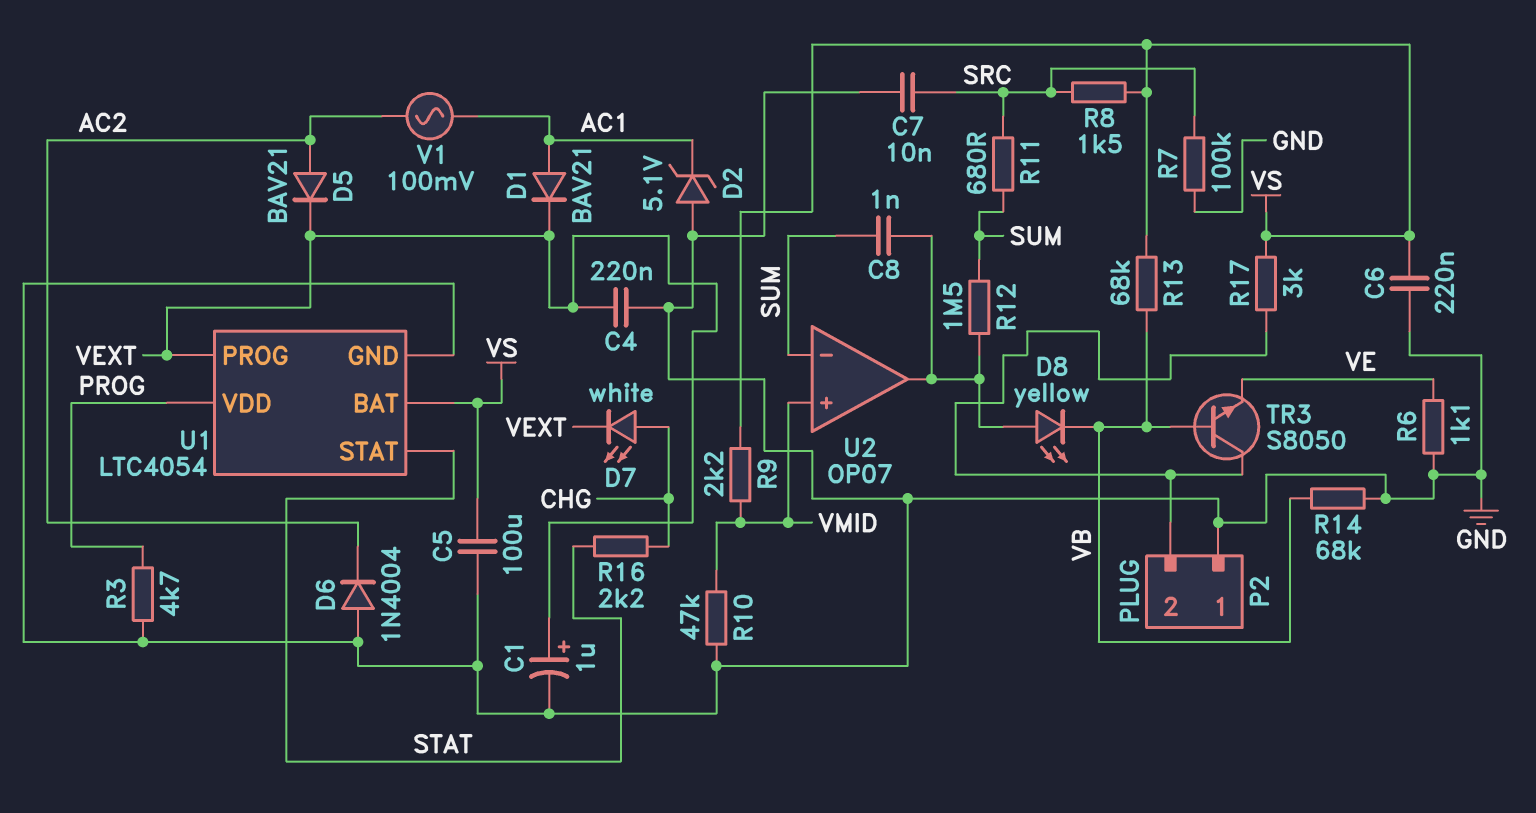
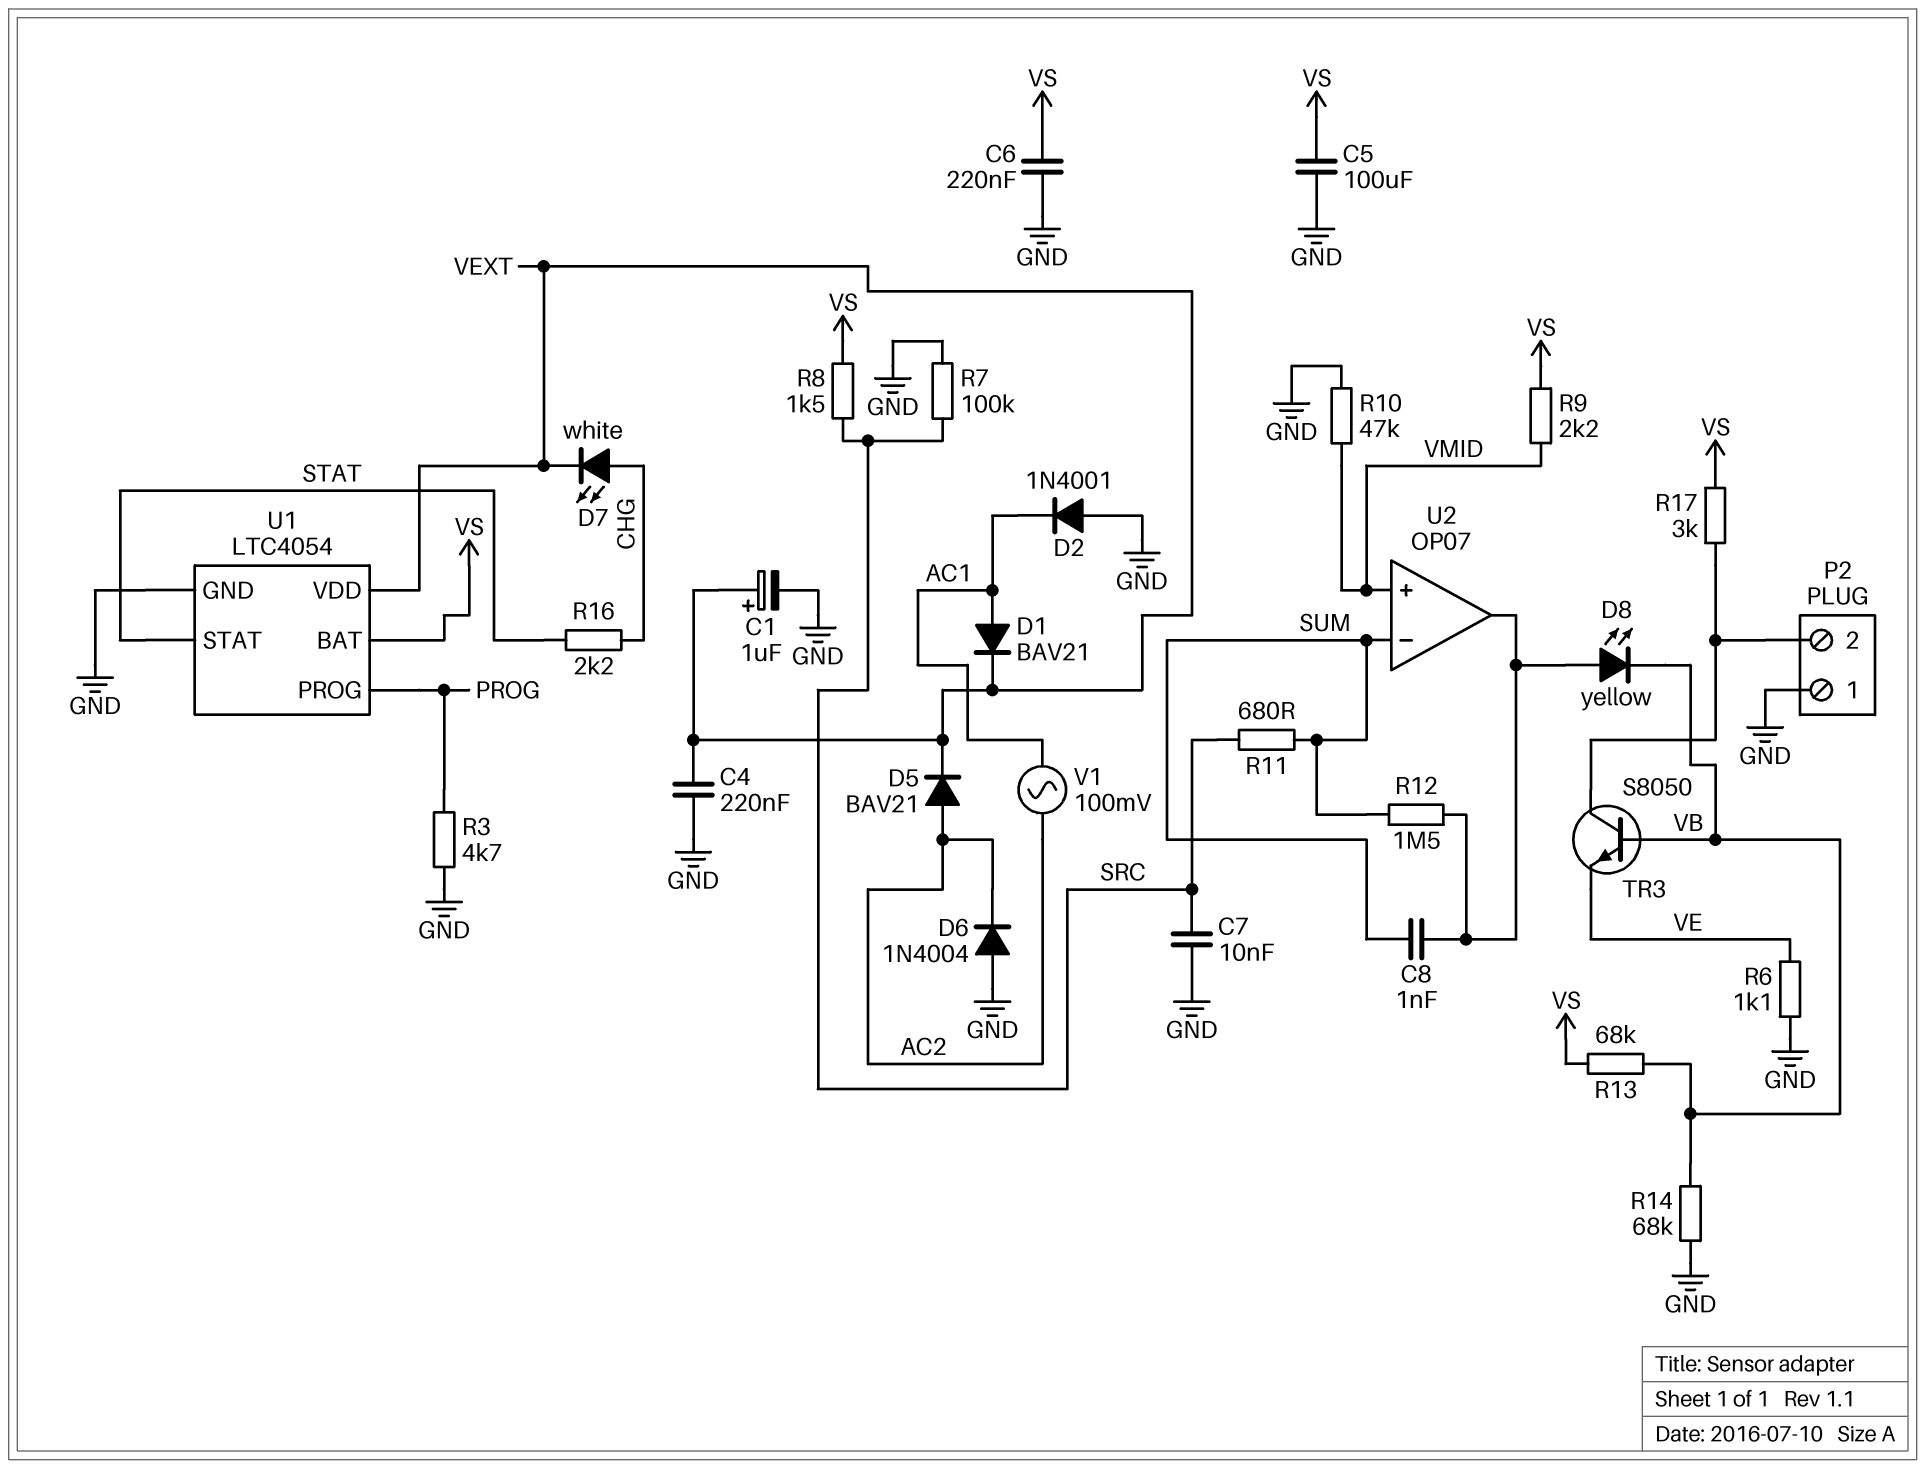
D2: zener 5.1V (A GND, K AC1) -> diode 1N4001 (A GND, K AC1)
U1 pin PROG: VEXT -> PROG
U1 pin VDD: PROG -> VEXT

